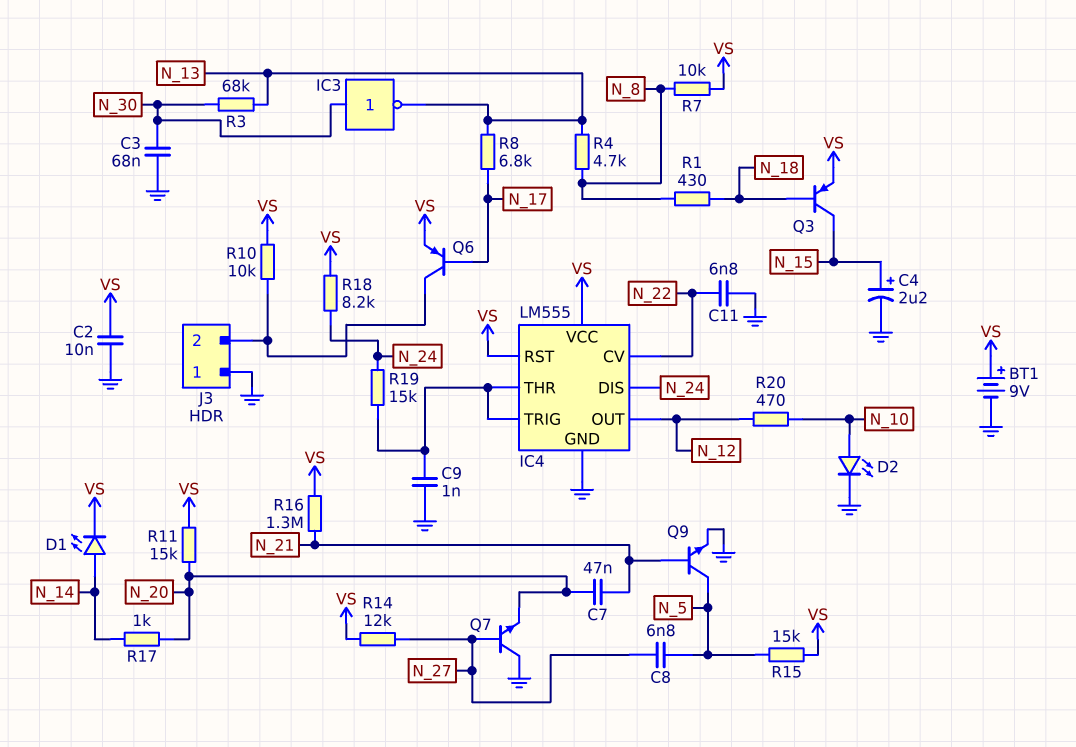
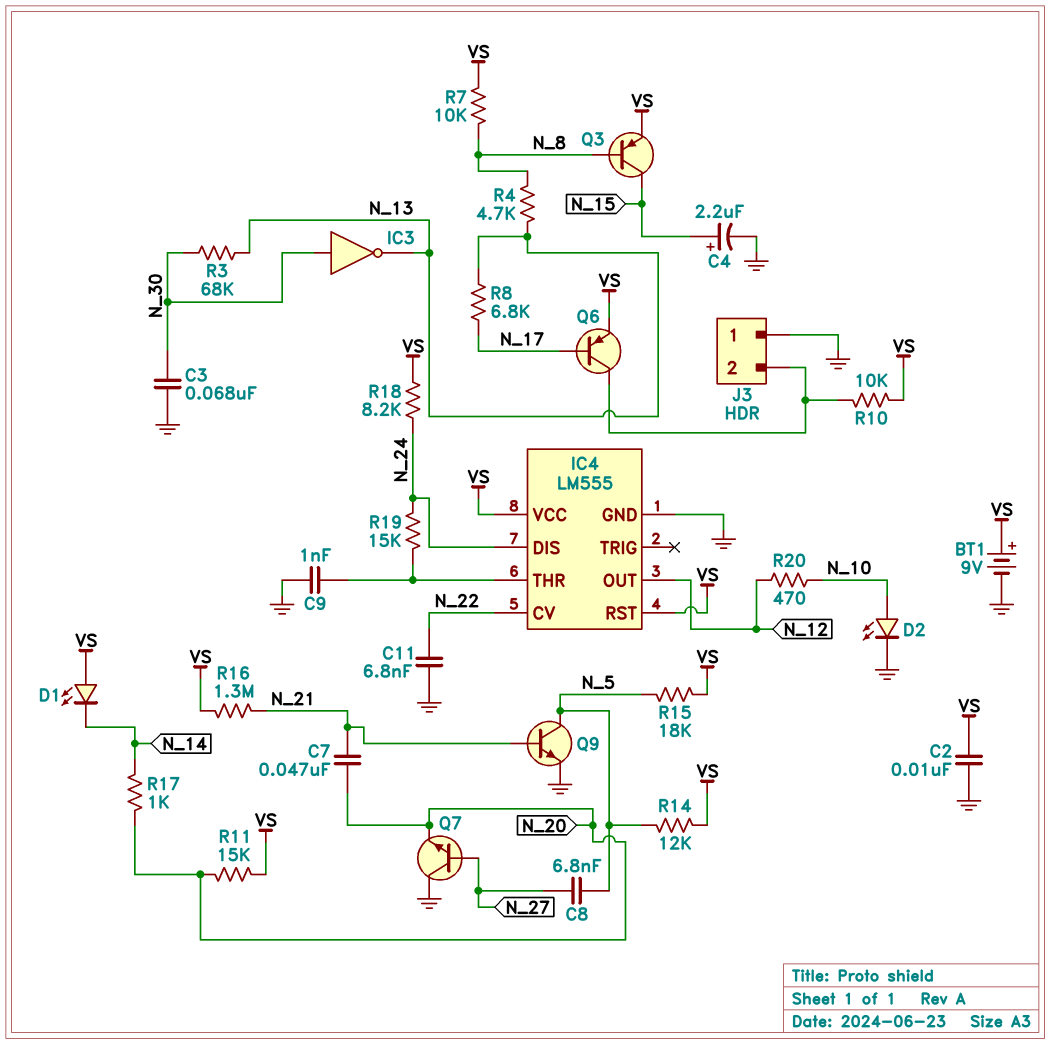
D1: LED (A N_14, K VS) -> LED (A VS, K N_14)
IC4 pin TRIG: IC4/THR -> none
Q3: PNP (B N_18, C N_15, E VS) -> PNP (B N_8, C N_15, E VS)
R1: 430 (N_8, N_18) -> none
R14: 12k (N_27, VS) -> 12k (N_5, VS)
R15: 15k (N_5, VS) -> 18k (N_5, VS)

